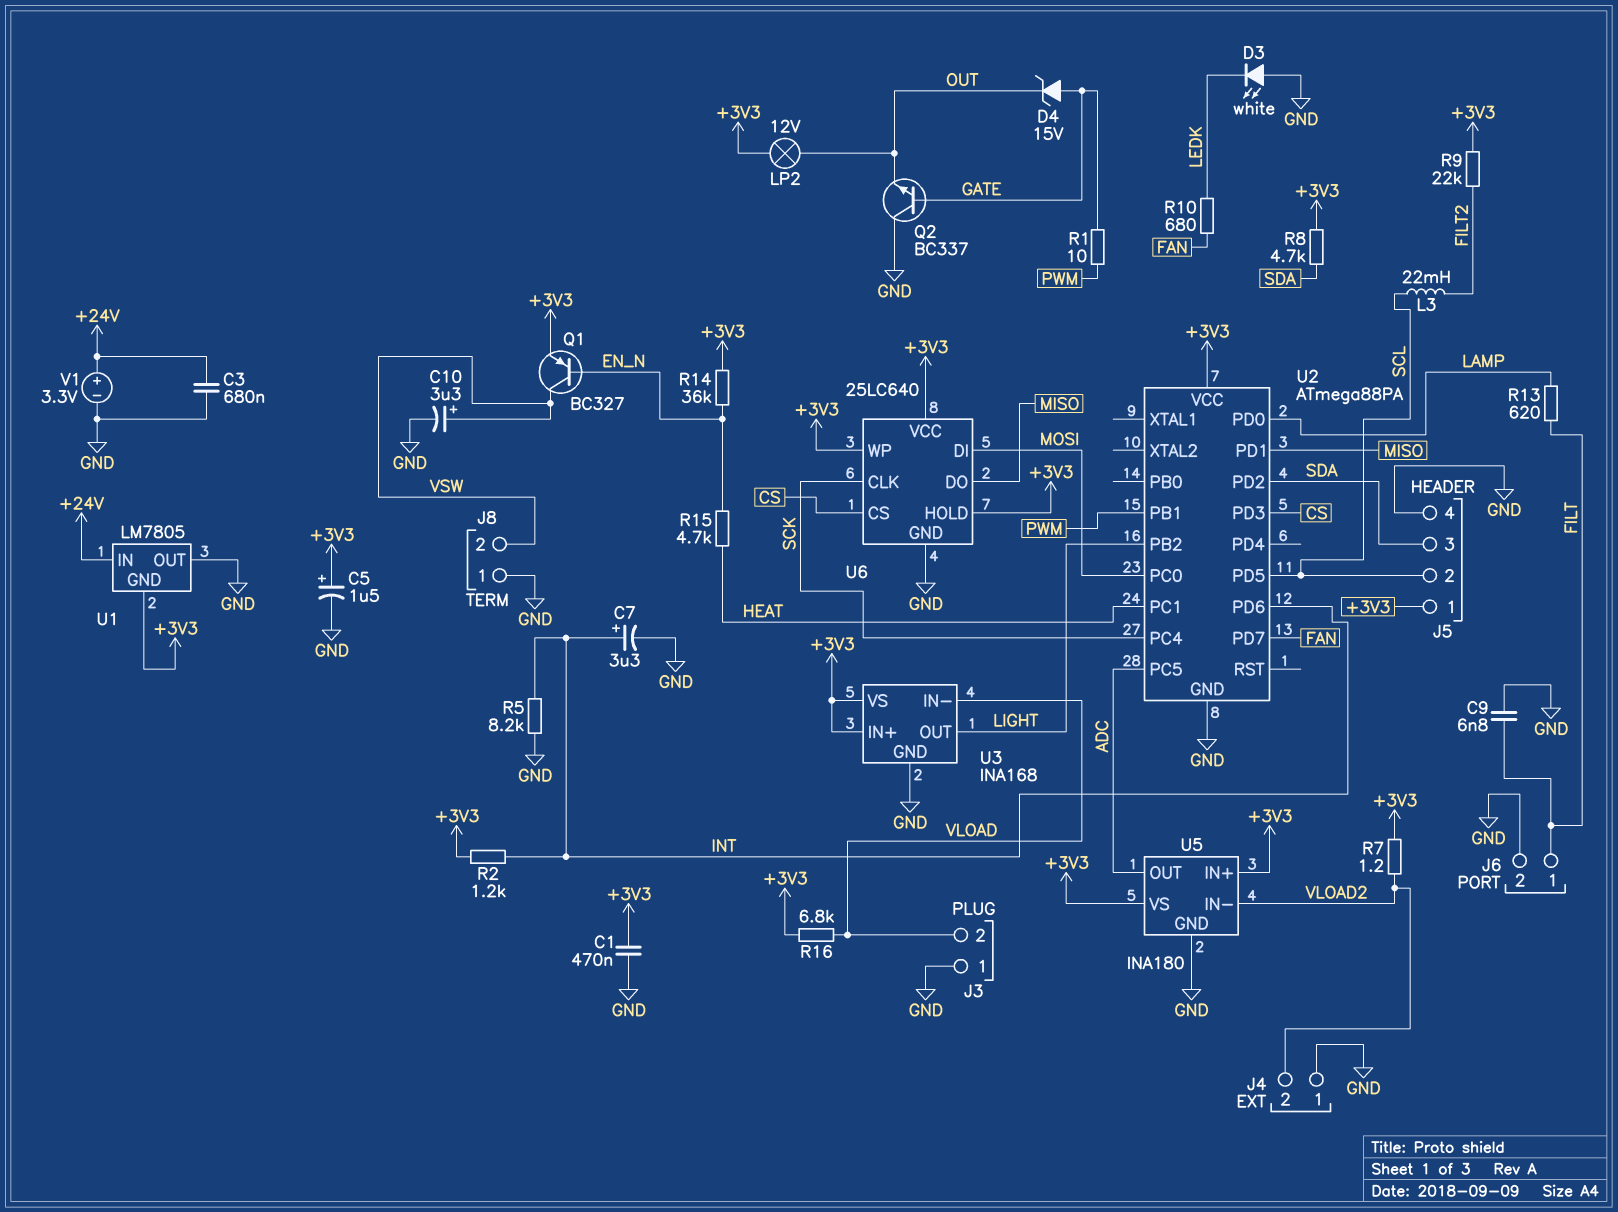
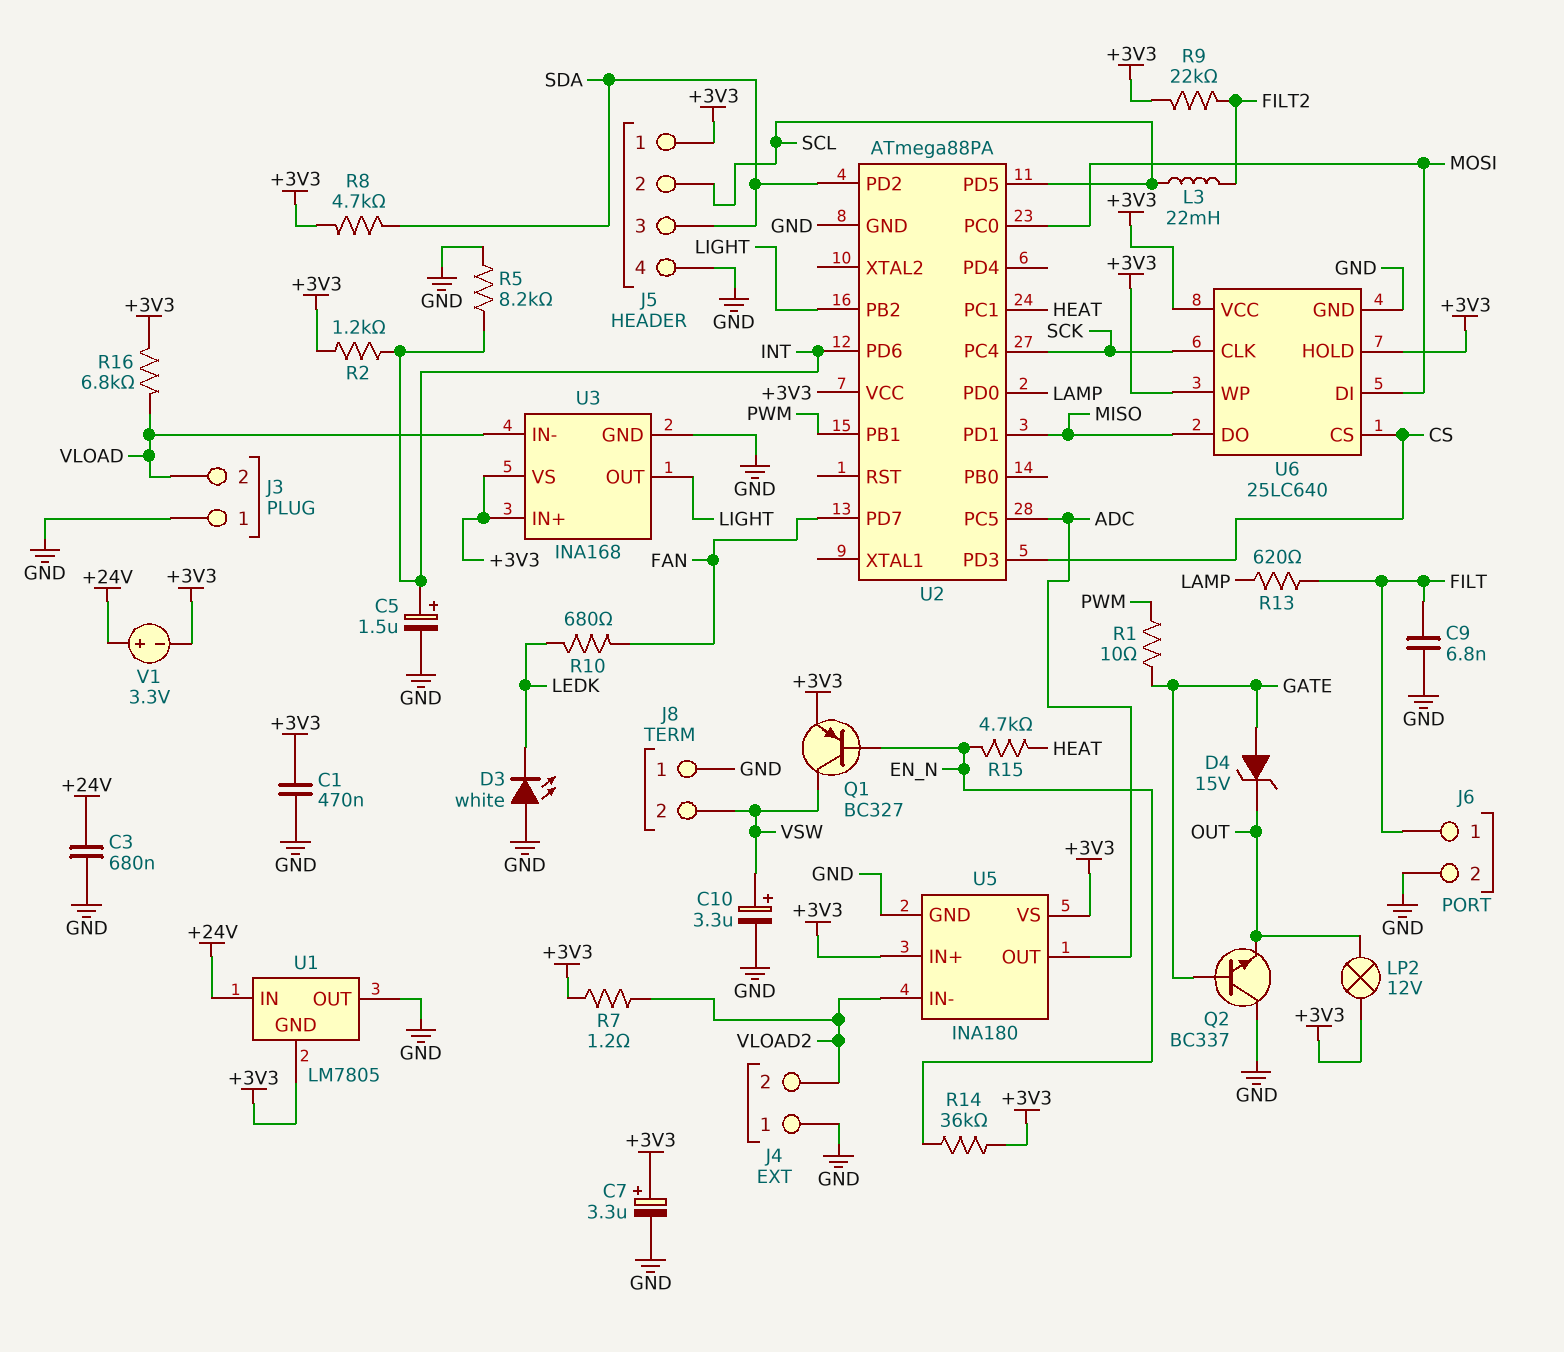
C5: 1.5uF (plus +3V3, minus GND) -> 1.5uF (plus INT, minus GND)
C7: 3.3uF (plus INT, minus GND) -> 3.3uF (plus +3V3, minus GND)
V1: 3.3V (plus +24V, minus GND) -> 3.3V (plus +24V, minus +3V3)

